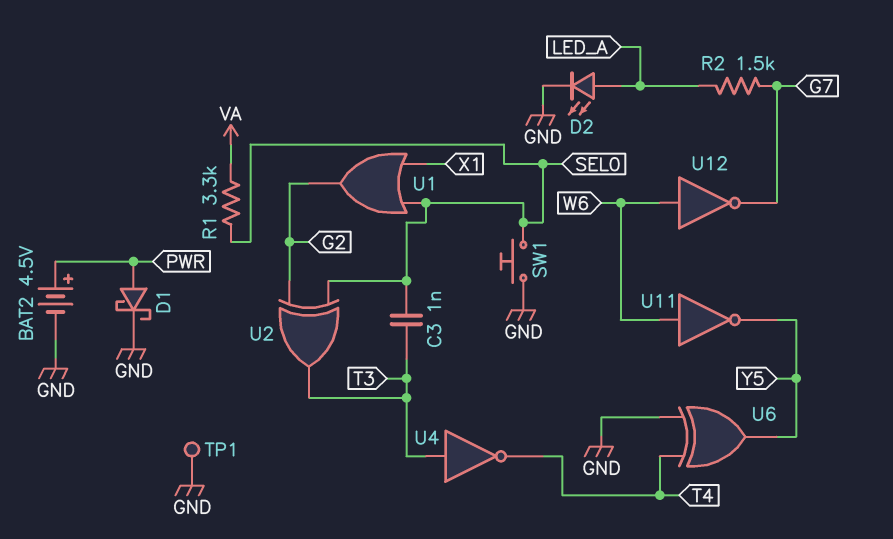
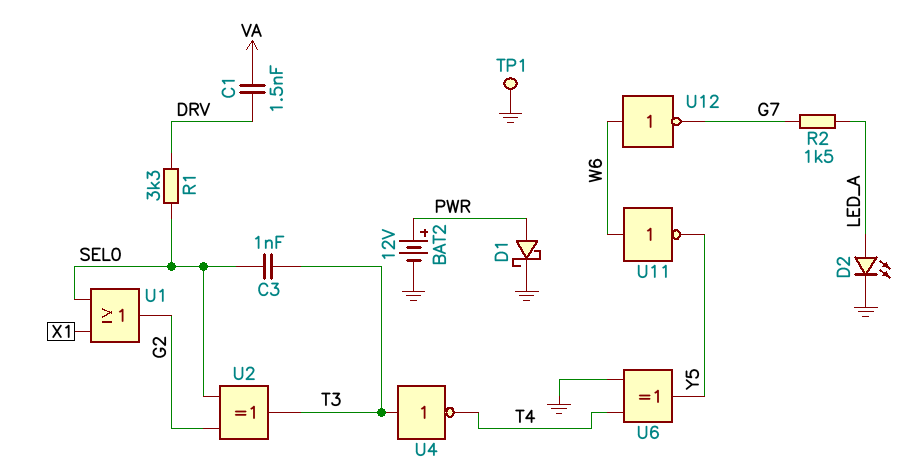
BAT2: 4.5V (plus PWR, minus GND) -> 12V (plus PWR, minus GND)
C1: none -> 1.5nF (DRV, VA)
R1: 3.3k (SEL0, VA) -> 3.3k (DRV, SEL0)
SW1: button (GND, SEL0) -> none

